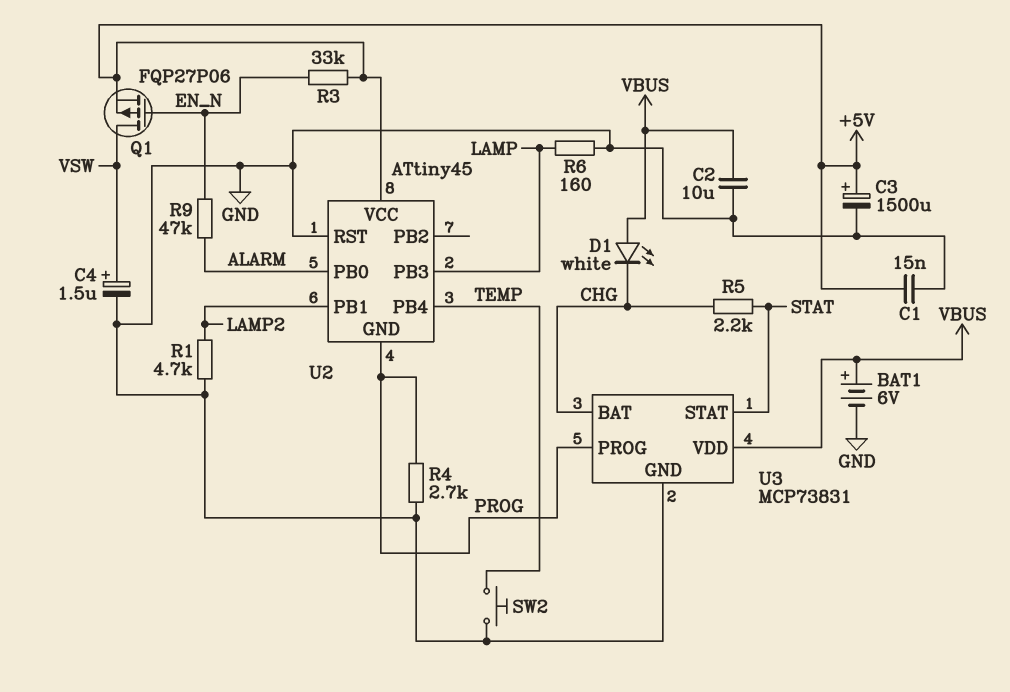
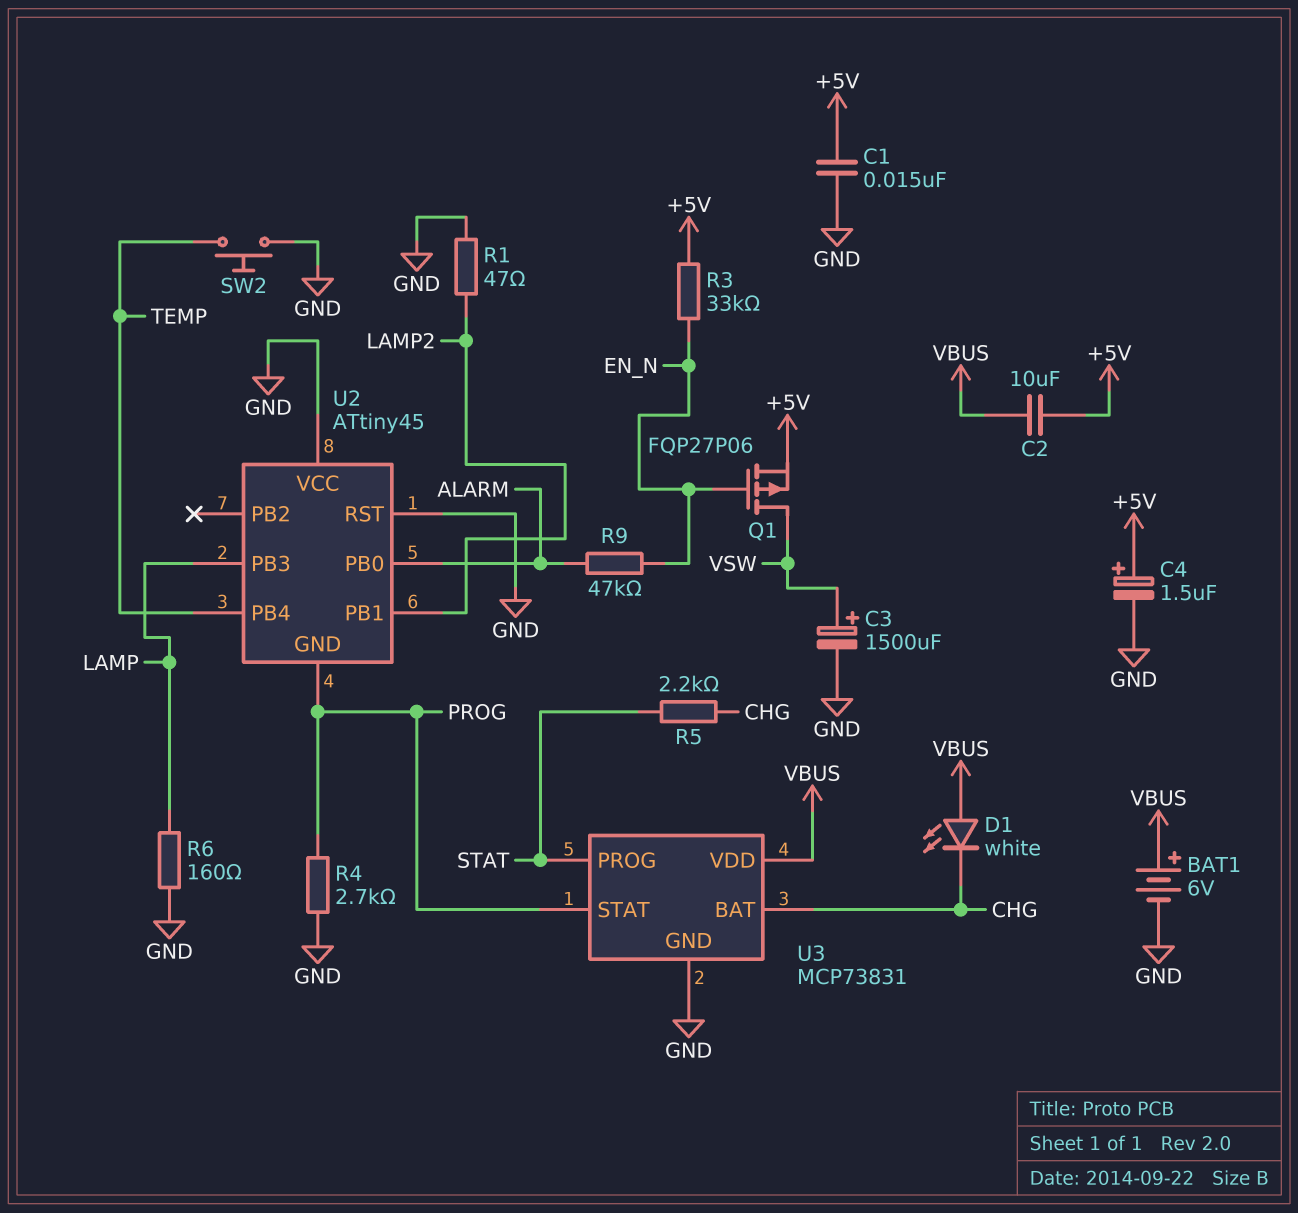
C2: 10uF (GND, VBUS) -> 10uF (+5V, VBUS)
C3: 1500uF (plus +5V, minus GND) -> 1500uF (plus VSW, minus GND)
C4: 1.5uF (plus VSW, minus GND) -> 1.5uF (plus +5V, minus GND)
R1: 4.7k (GND, LAMP2) -> 47 (GND, LAMP2)
U2 pin VCC: +5V -> GND
U3 pin PROG: PROG -> STAT
U3 pin STAT: STAT -> PROG

